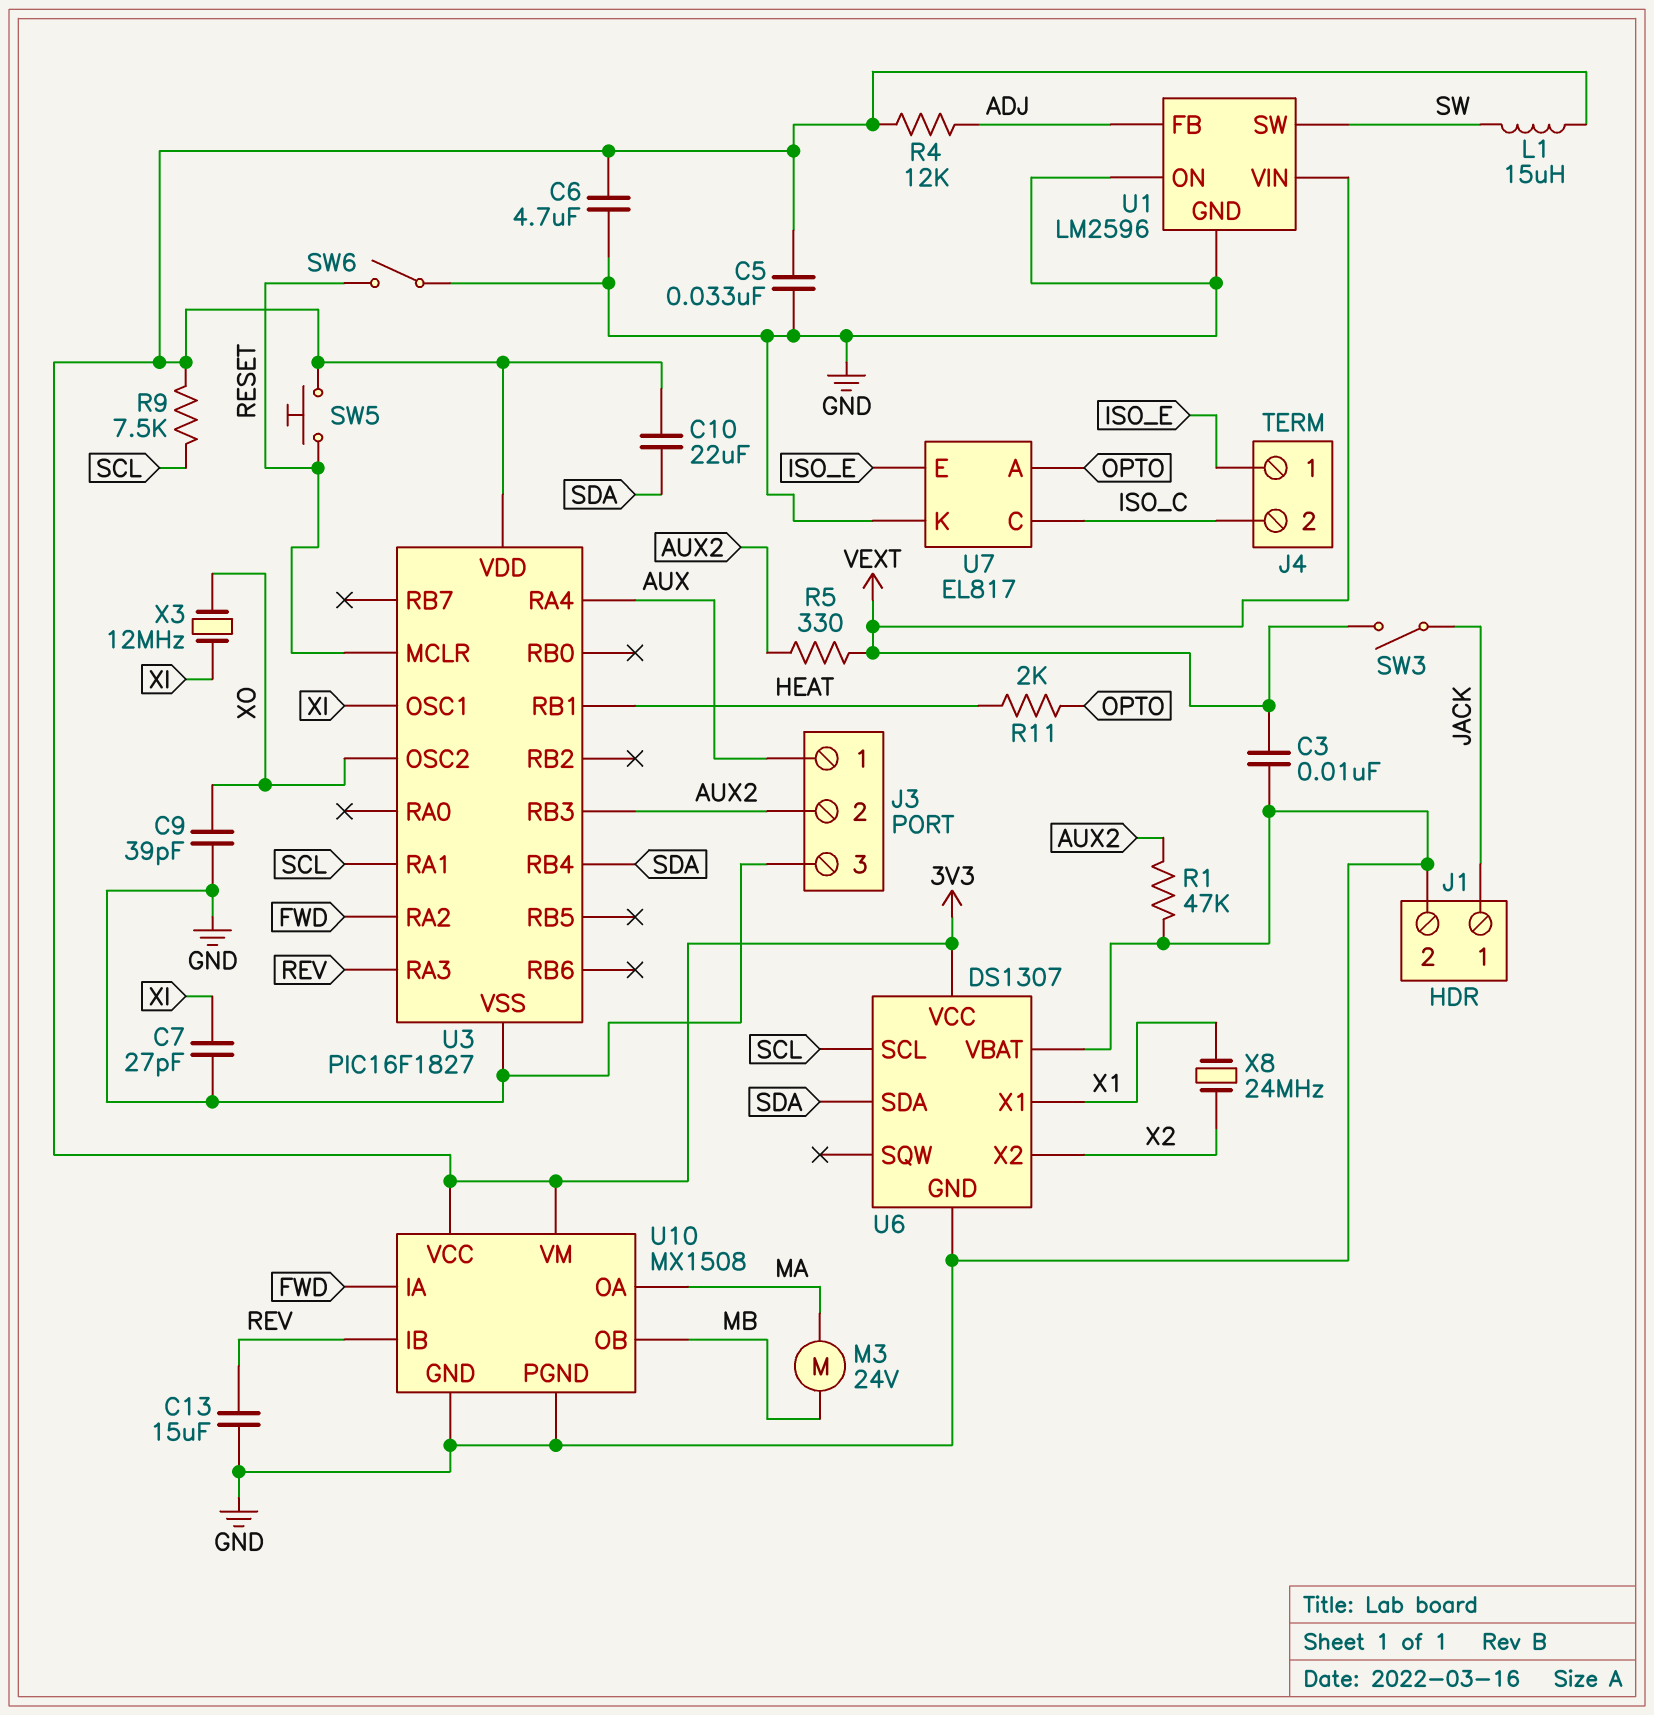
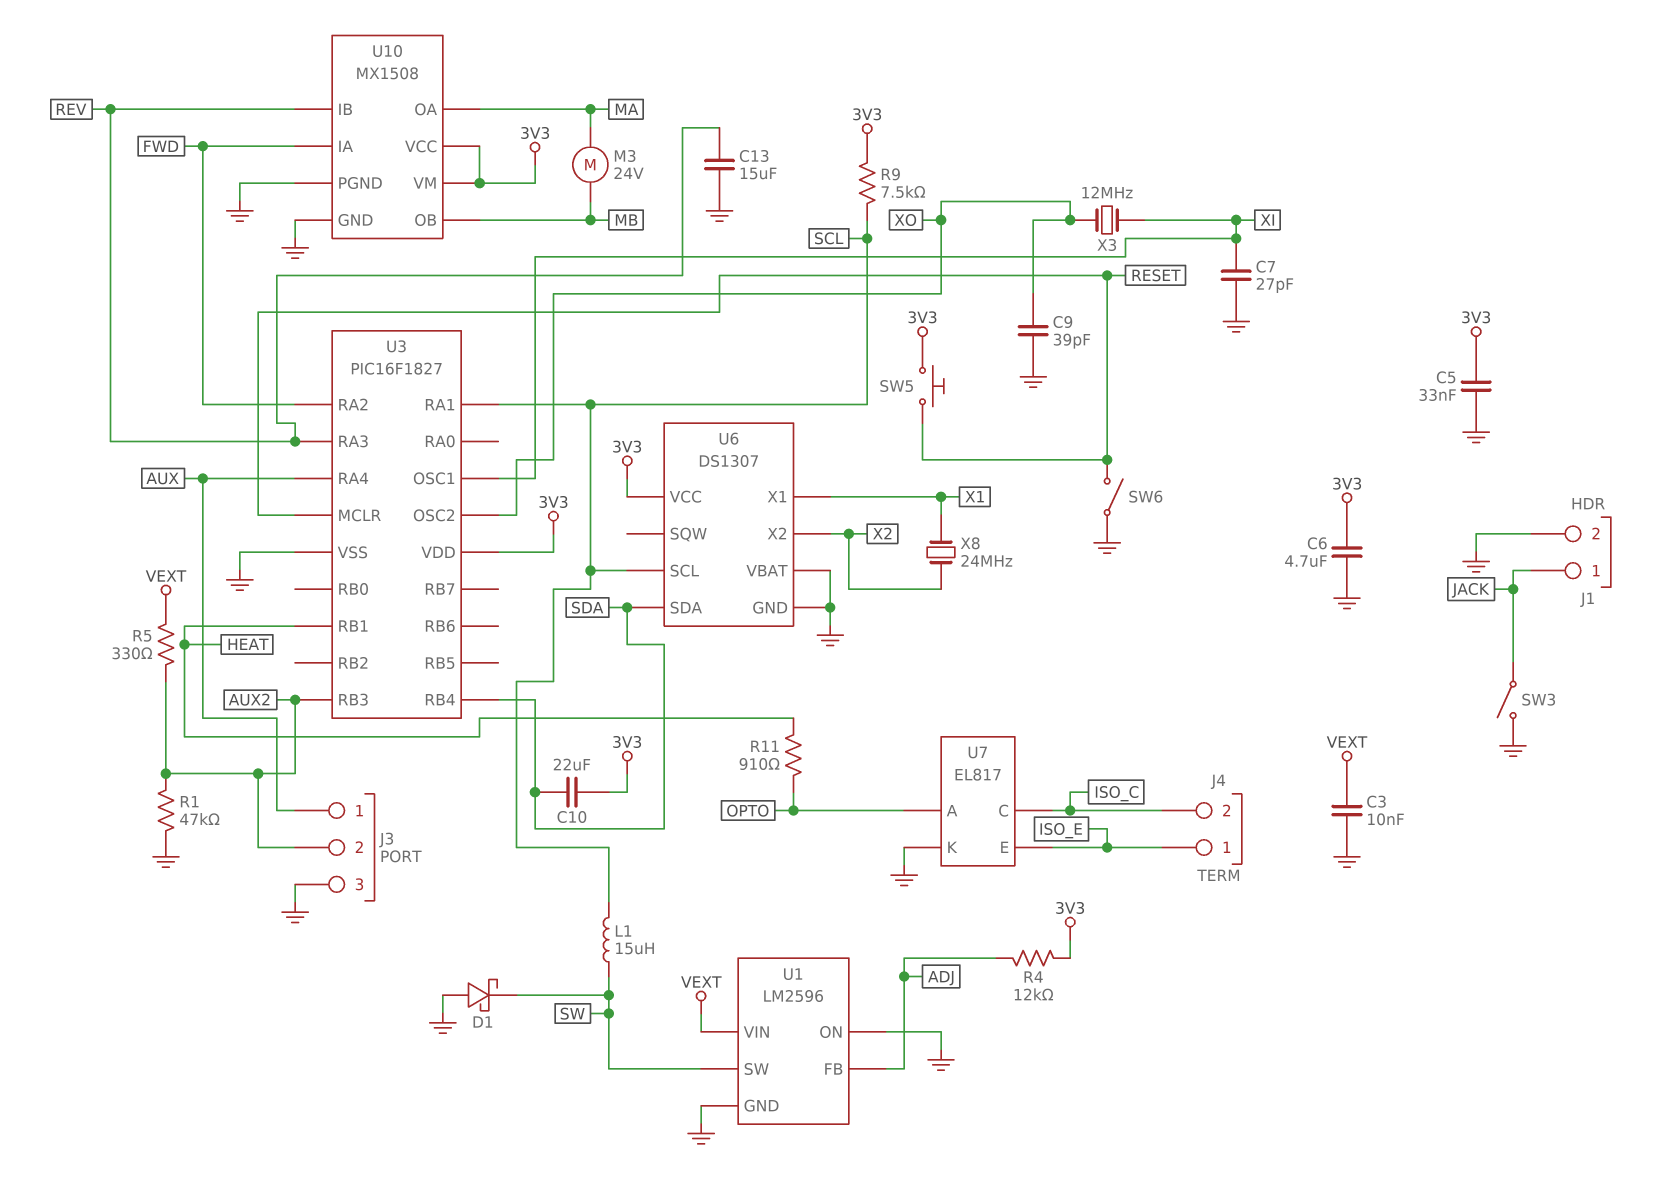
D1: none -> schottky (A GND, K SW)
L1: 15uH (3V3, SW) -> 15uH (SCL, SW)
R11: 2k (HEAT, OPTO) -> 910 (HEAT, OPTO)
SW3: switch (JACK, VEXT) -> switch (GND, JACK)

